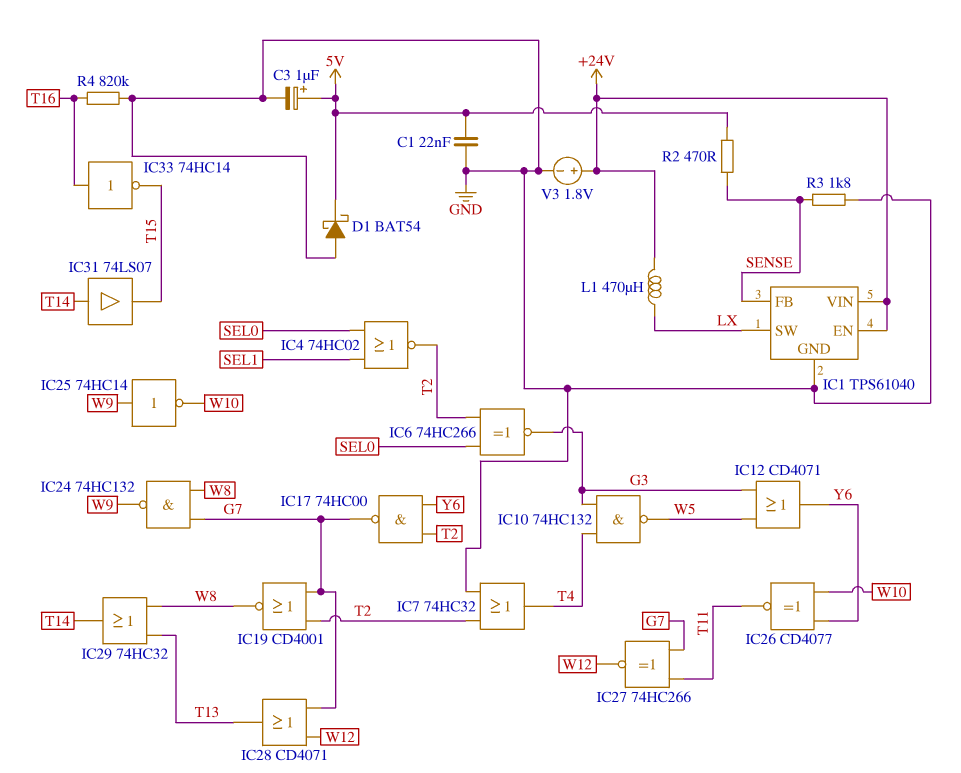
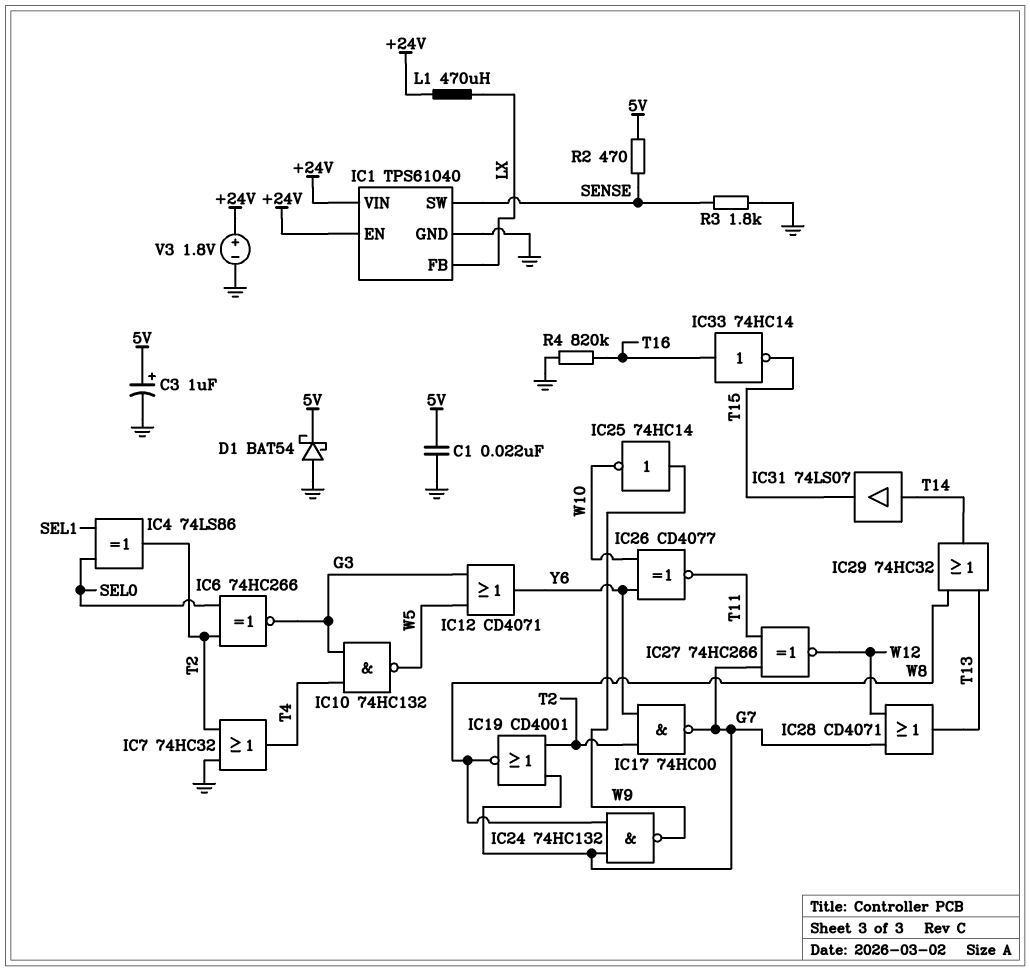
IC1 pin FB: SENSE -> LX
IC1 pin SW: LX -> SENSE
IC4: NOR 74HC02 (in SEL0, in SEL1, out T2) -> XOR 74LS86 (in SEL0, in SEL1, out T2)

